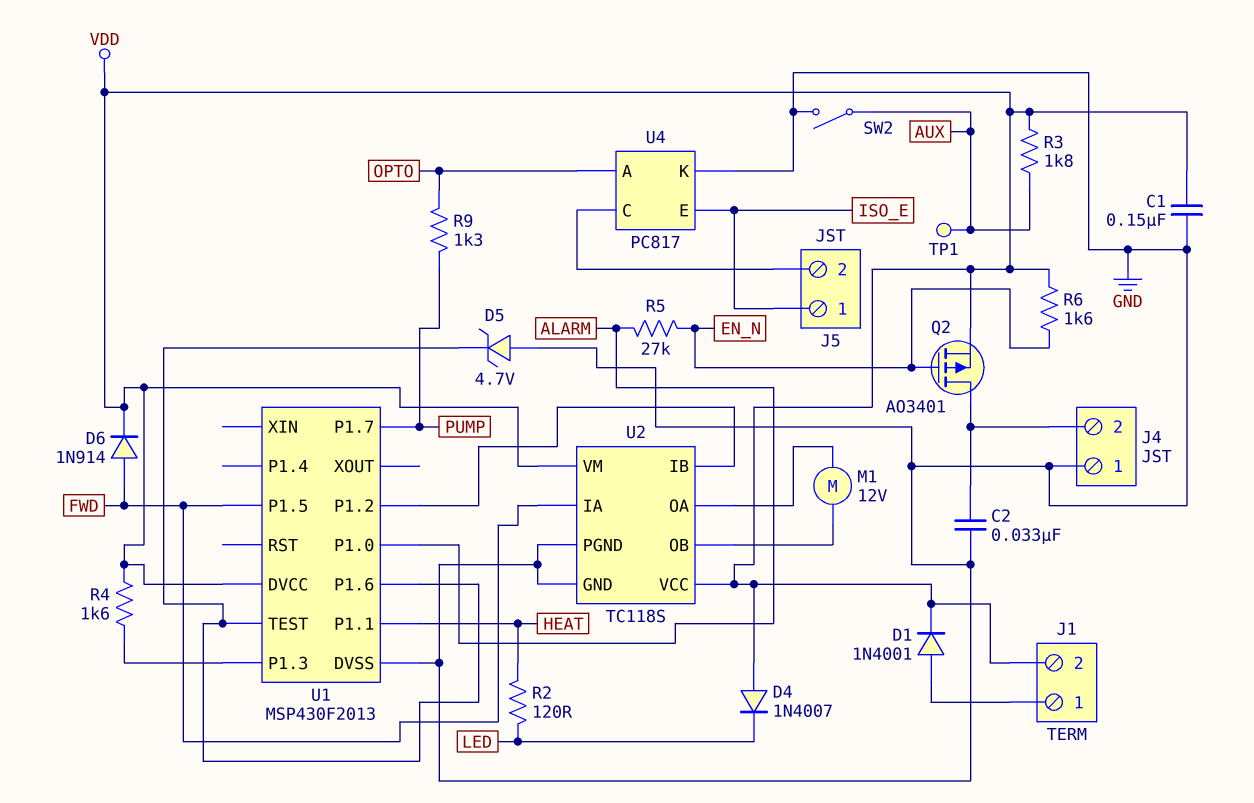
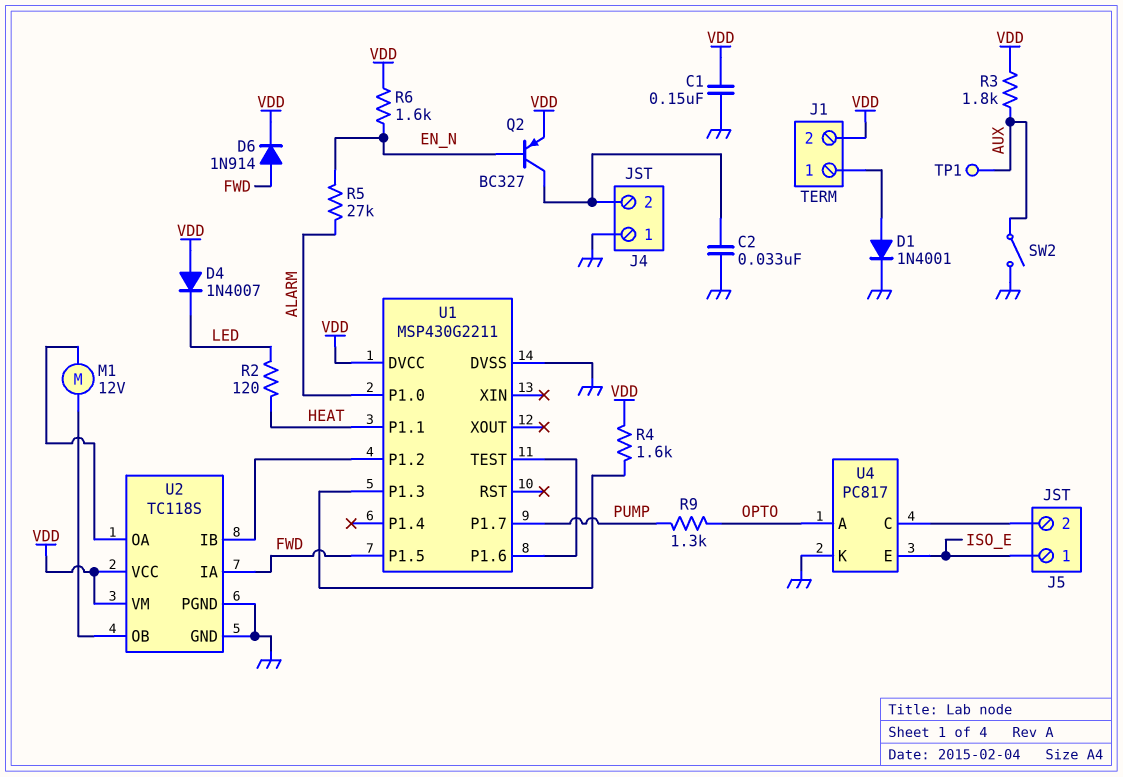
D1: diode 1N4001 (A J1/1, K VDD) -> diode 1N4001 (A J1/1, K GND)
D5: zener 4.7V (A GND, K U1/P1.6) -> none
Q2: PMOS AO3401 (G EN_N, D J4/2, S VDD) -> PNP BC327 (B EN_N, C J4/2, E VDD)
U1: MSP430F2013 -> MSP430G2211

